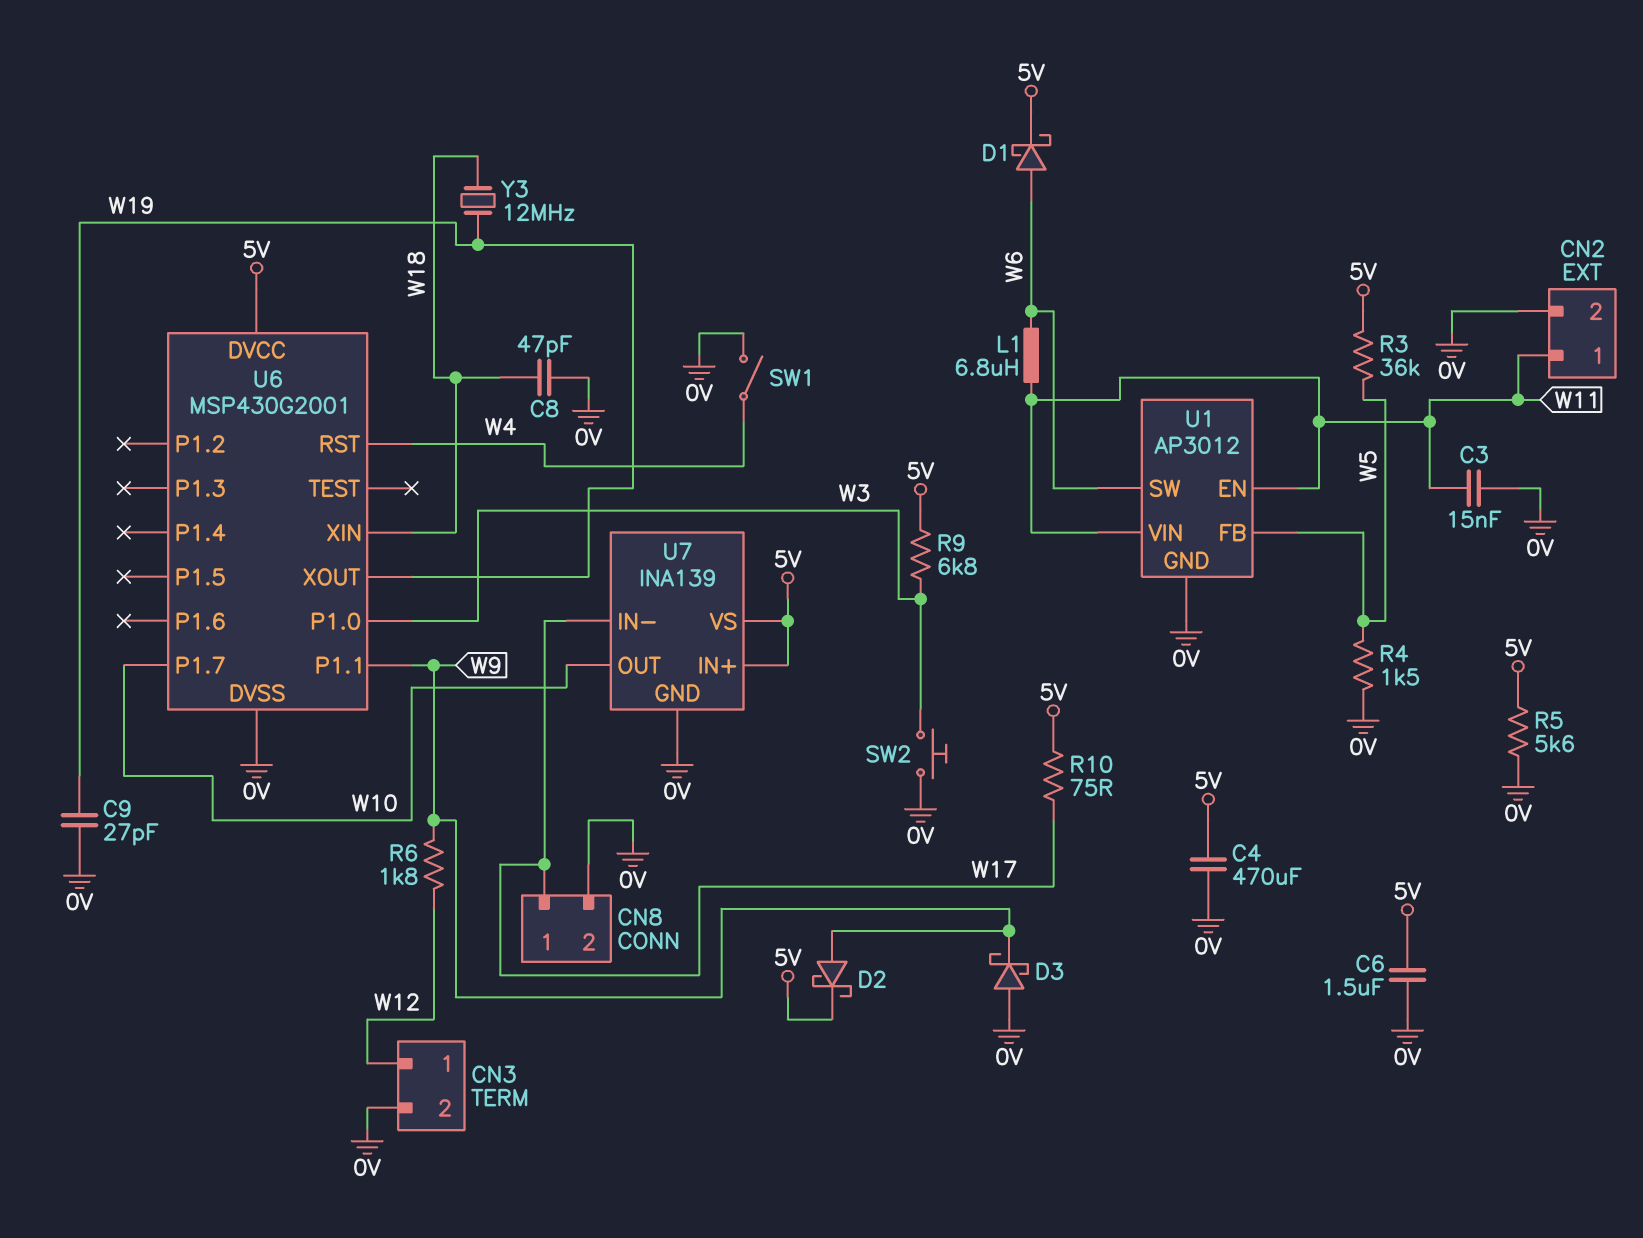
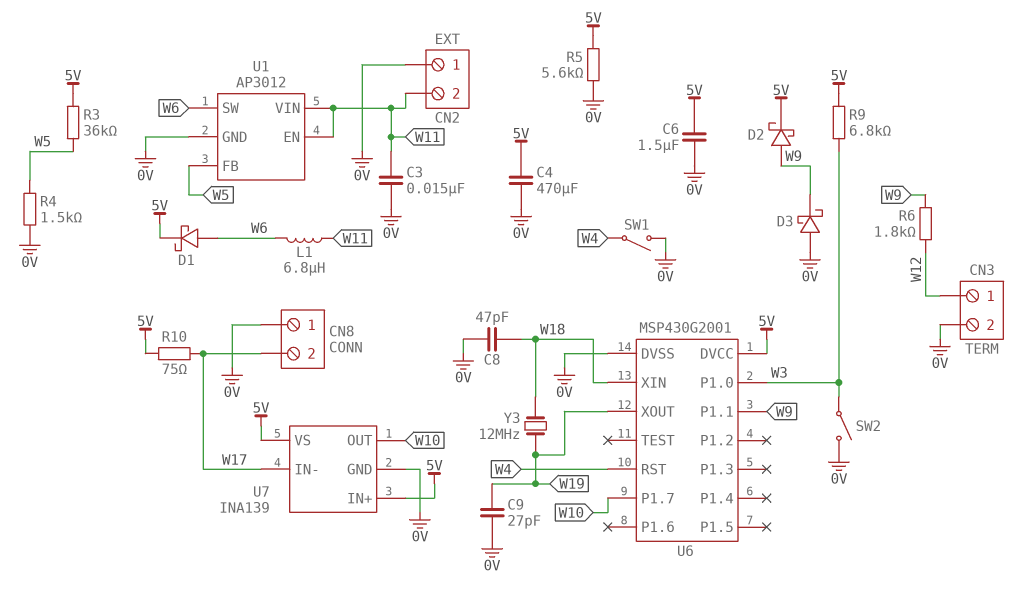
CN2 pin 1: W11 -> 0V
CN2 pin 2: 0V -> W11
CN8 pin 1: W17 -> 0V
CN8 pin 2: 0V -> W17
SW2: button (0V, W3) -> switch (0V, W3)

